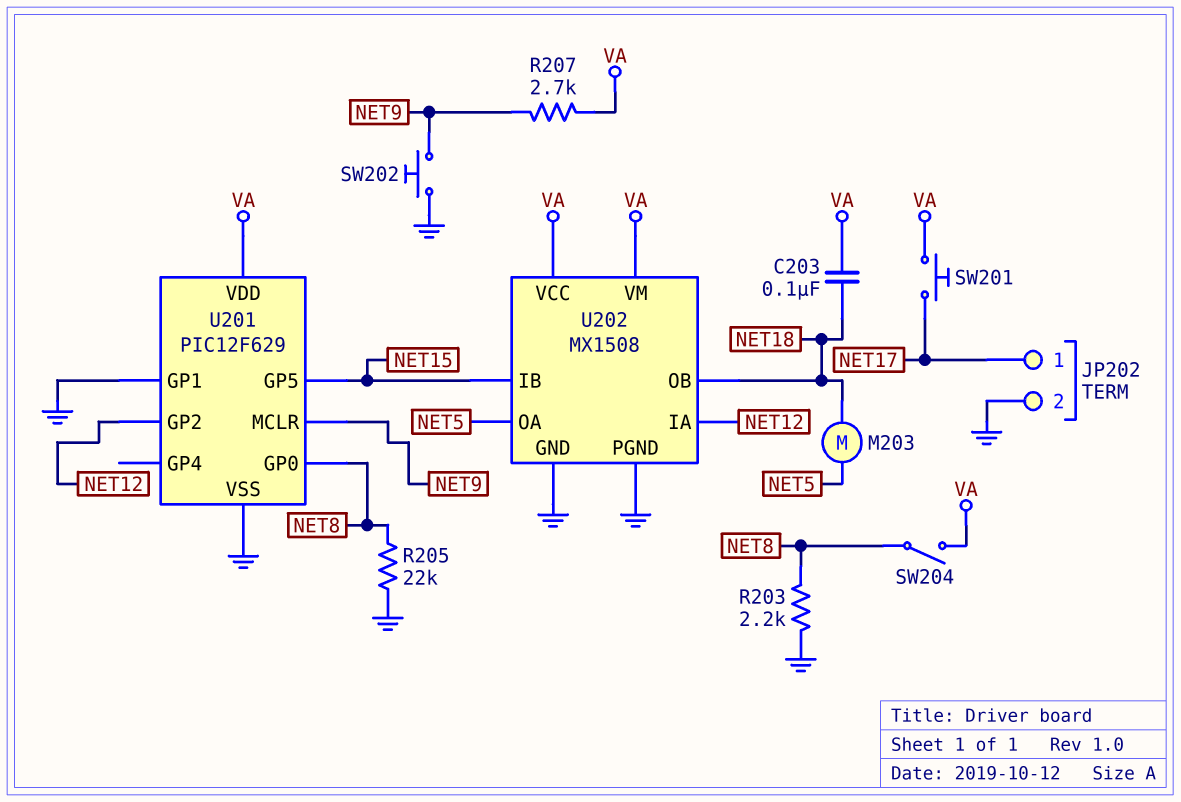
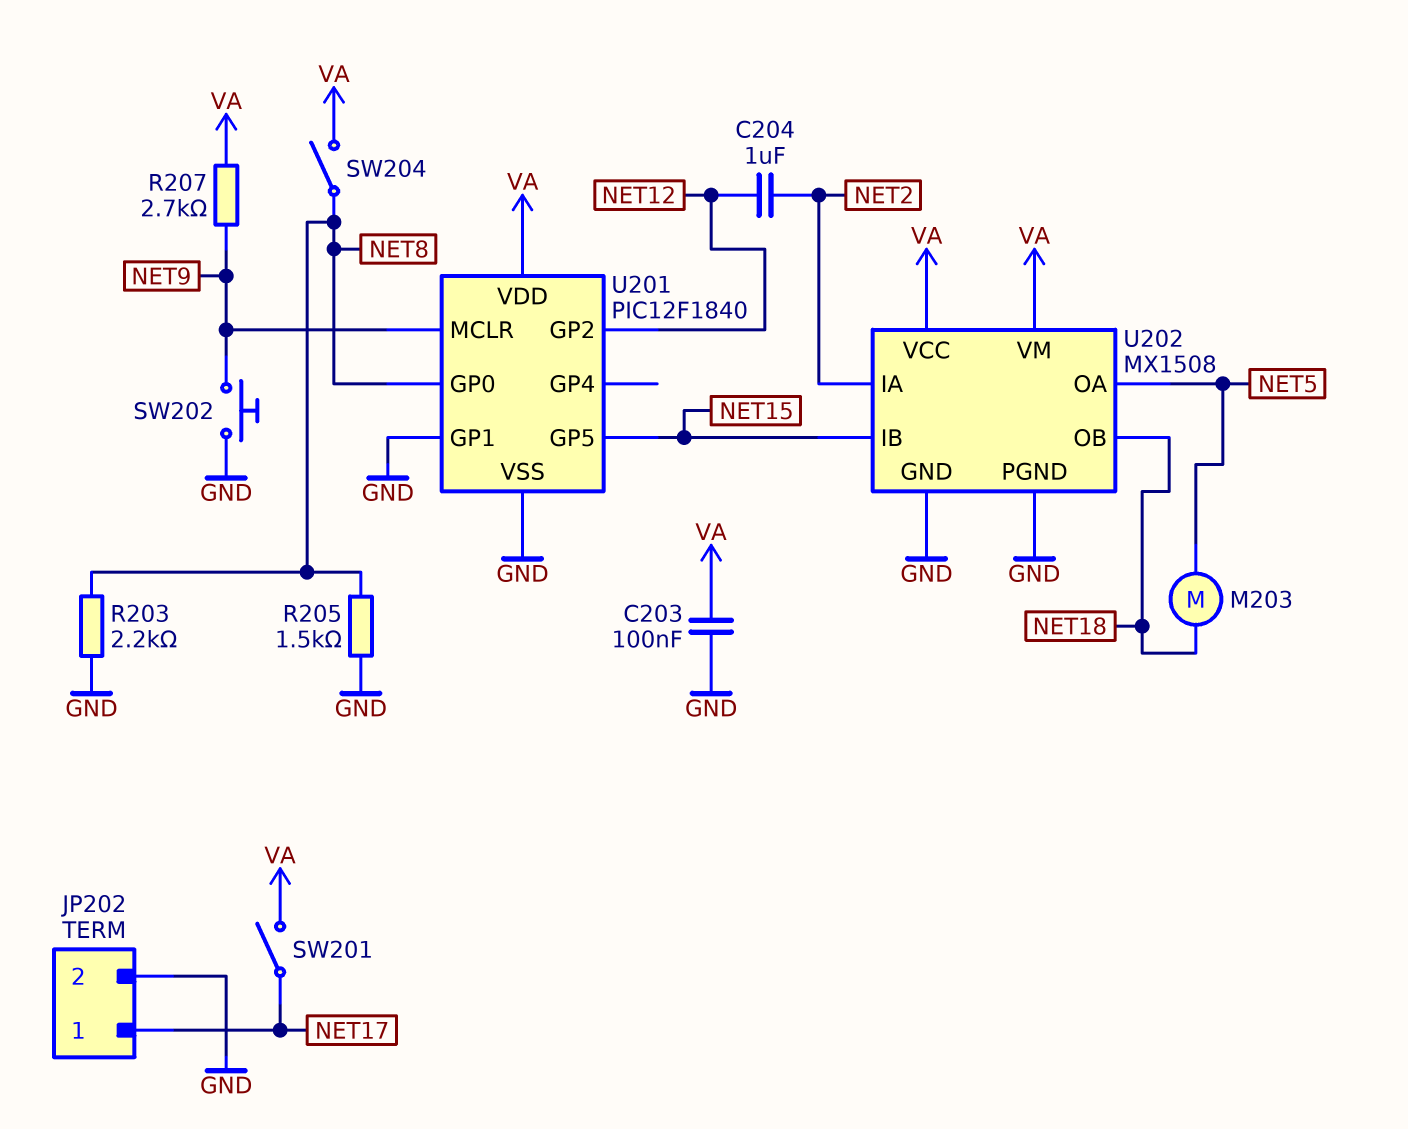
C203: 100nF (NET18, VA) -> 100nF (GND, VA)
C204: none -> 1uF (NET2, NET12)
R205: 22k (GND, NET8) -> 1.5k (GND, NET8)
SW201: button (NET17, VA) -> switch (NET17, VA)
U201: PIC12F629 -> PIC12F1840
U202 pin IA: NET12 -> NET2

